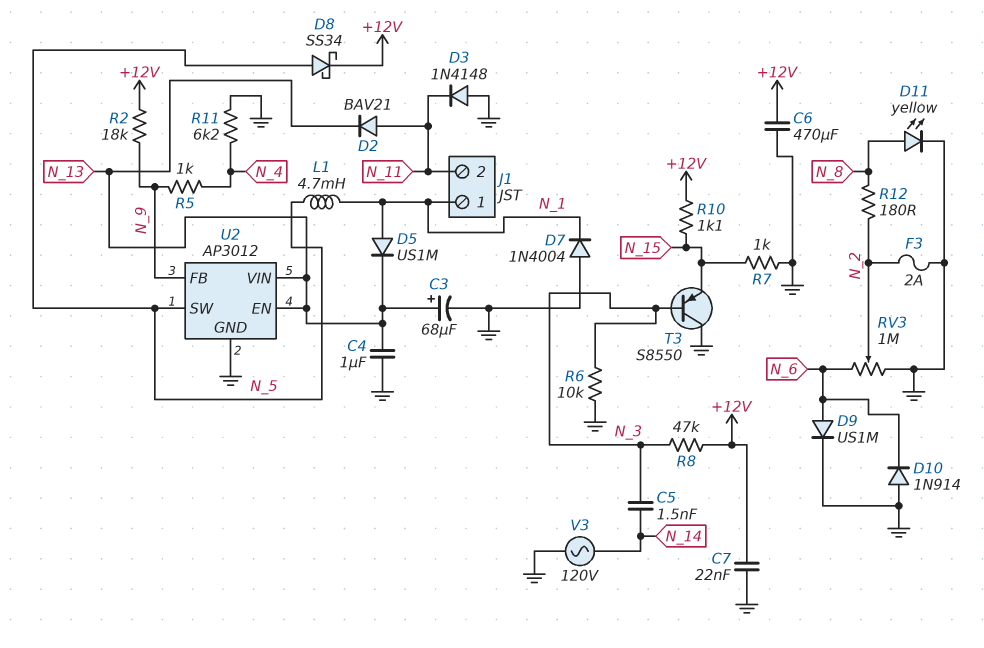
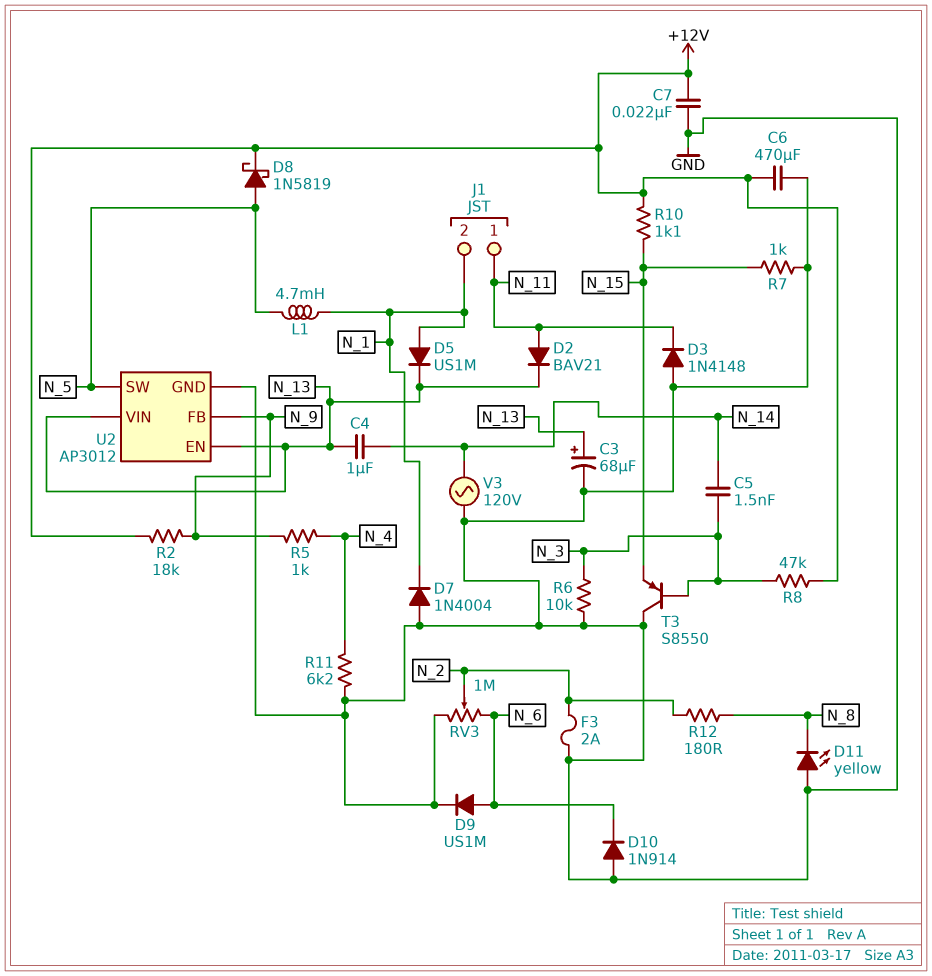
C4: 1uF (GND, N_13) -> 1uF (N_13, N_14)
D8: schottky SS34 (A N_5, K +12V) -> schottky 1N5819 (A N_5, K +12V)
D11: LED yellow (A N_8, K GND) -> LED yellow (A GND, K N_8)
J1 pin 1: N_1 -> N_11
J1 pin 2: N_11 -> N_1

